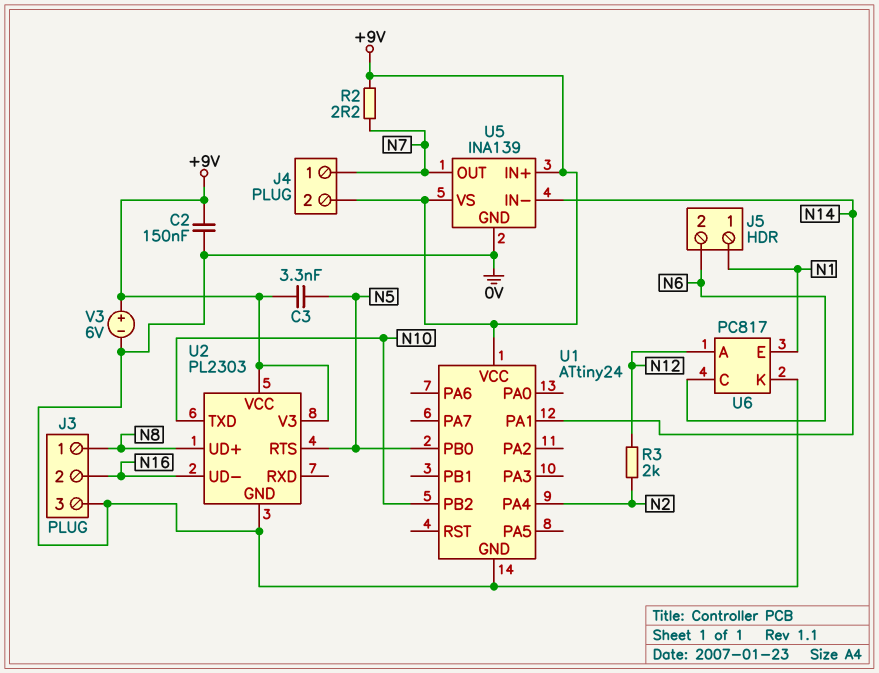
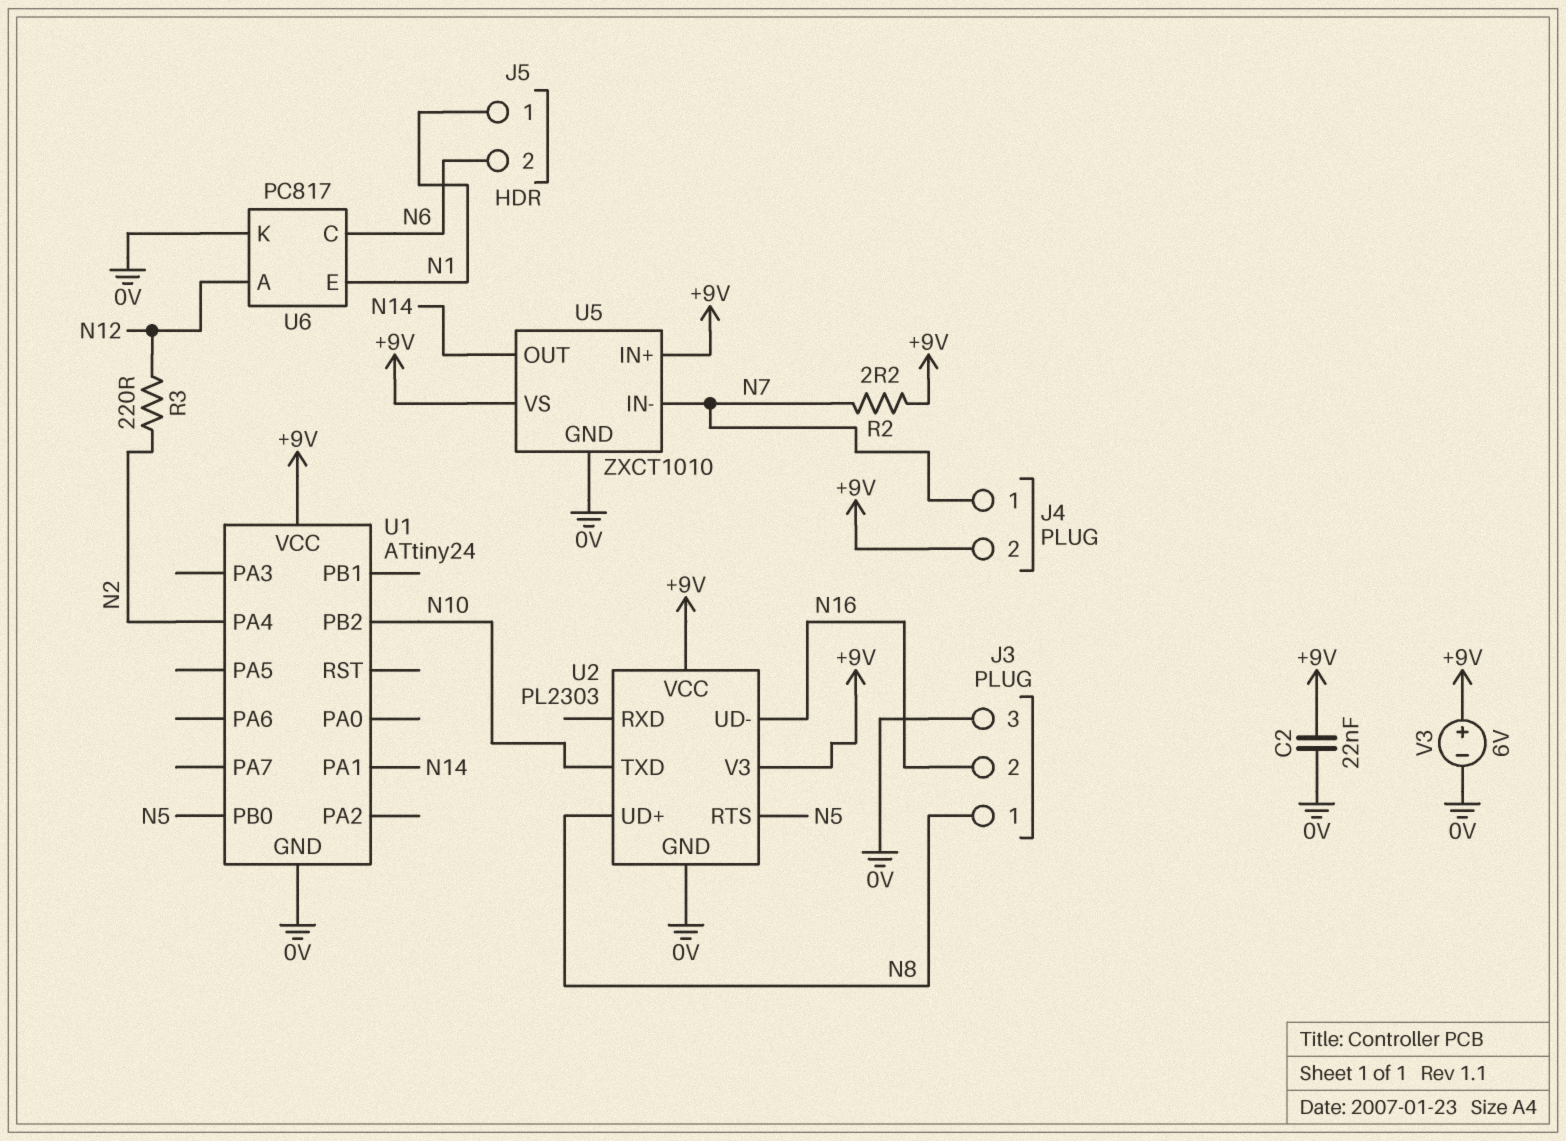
C2: 150nF (+9V, 0V) -> 22nF (+9V, 0V)
C3: 3.3nF (+9V, N5) -> none
R3: 2k (N2, N12) -> 220 (N2, N12)
U5: INA139 -> ZXCT1010
U5 pin IN-: N14 -> N7
U5 pin OUT: N7 -> N14

